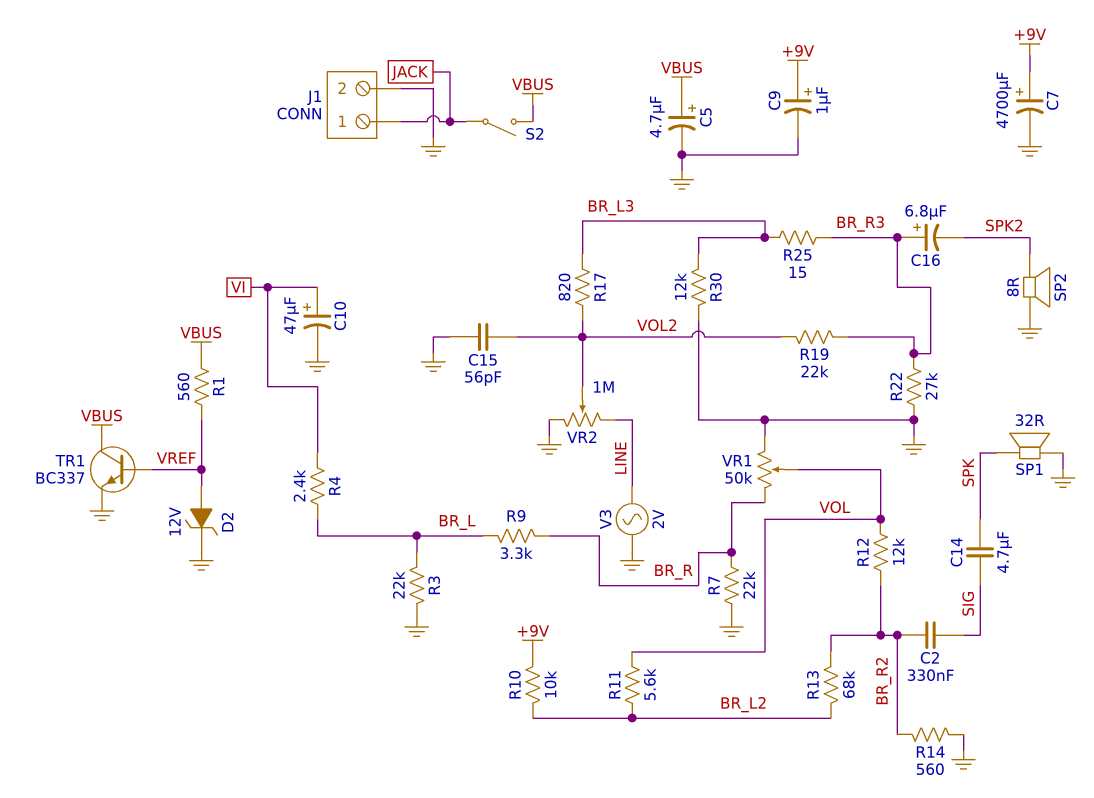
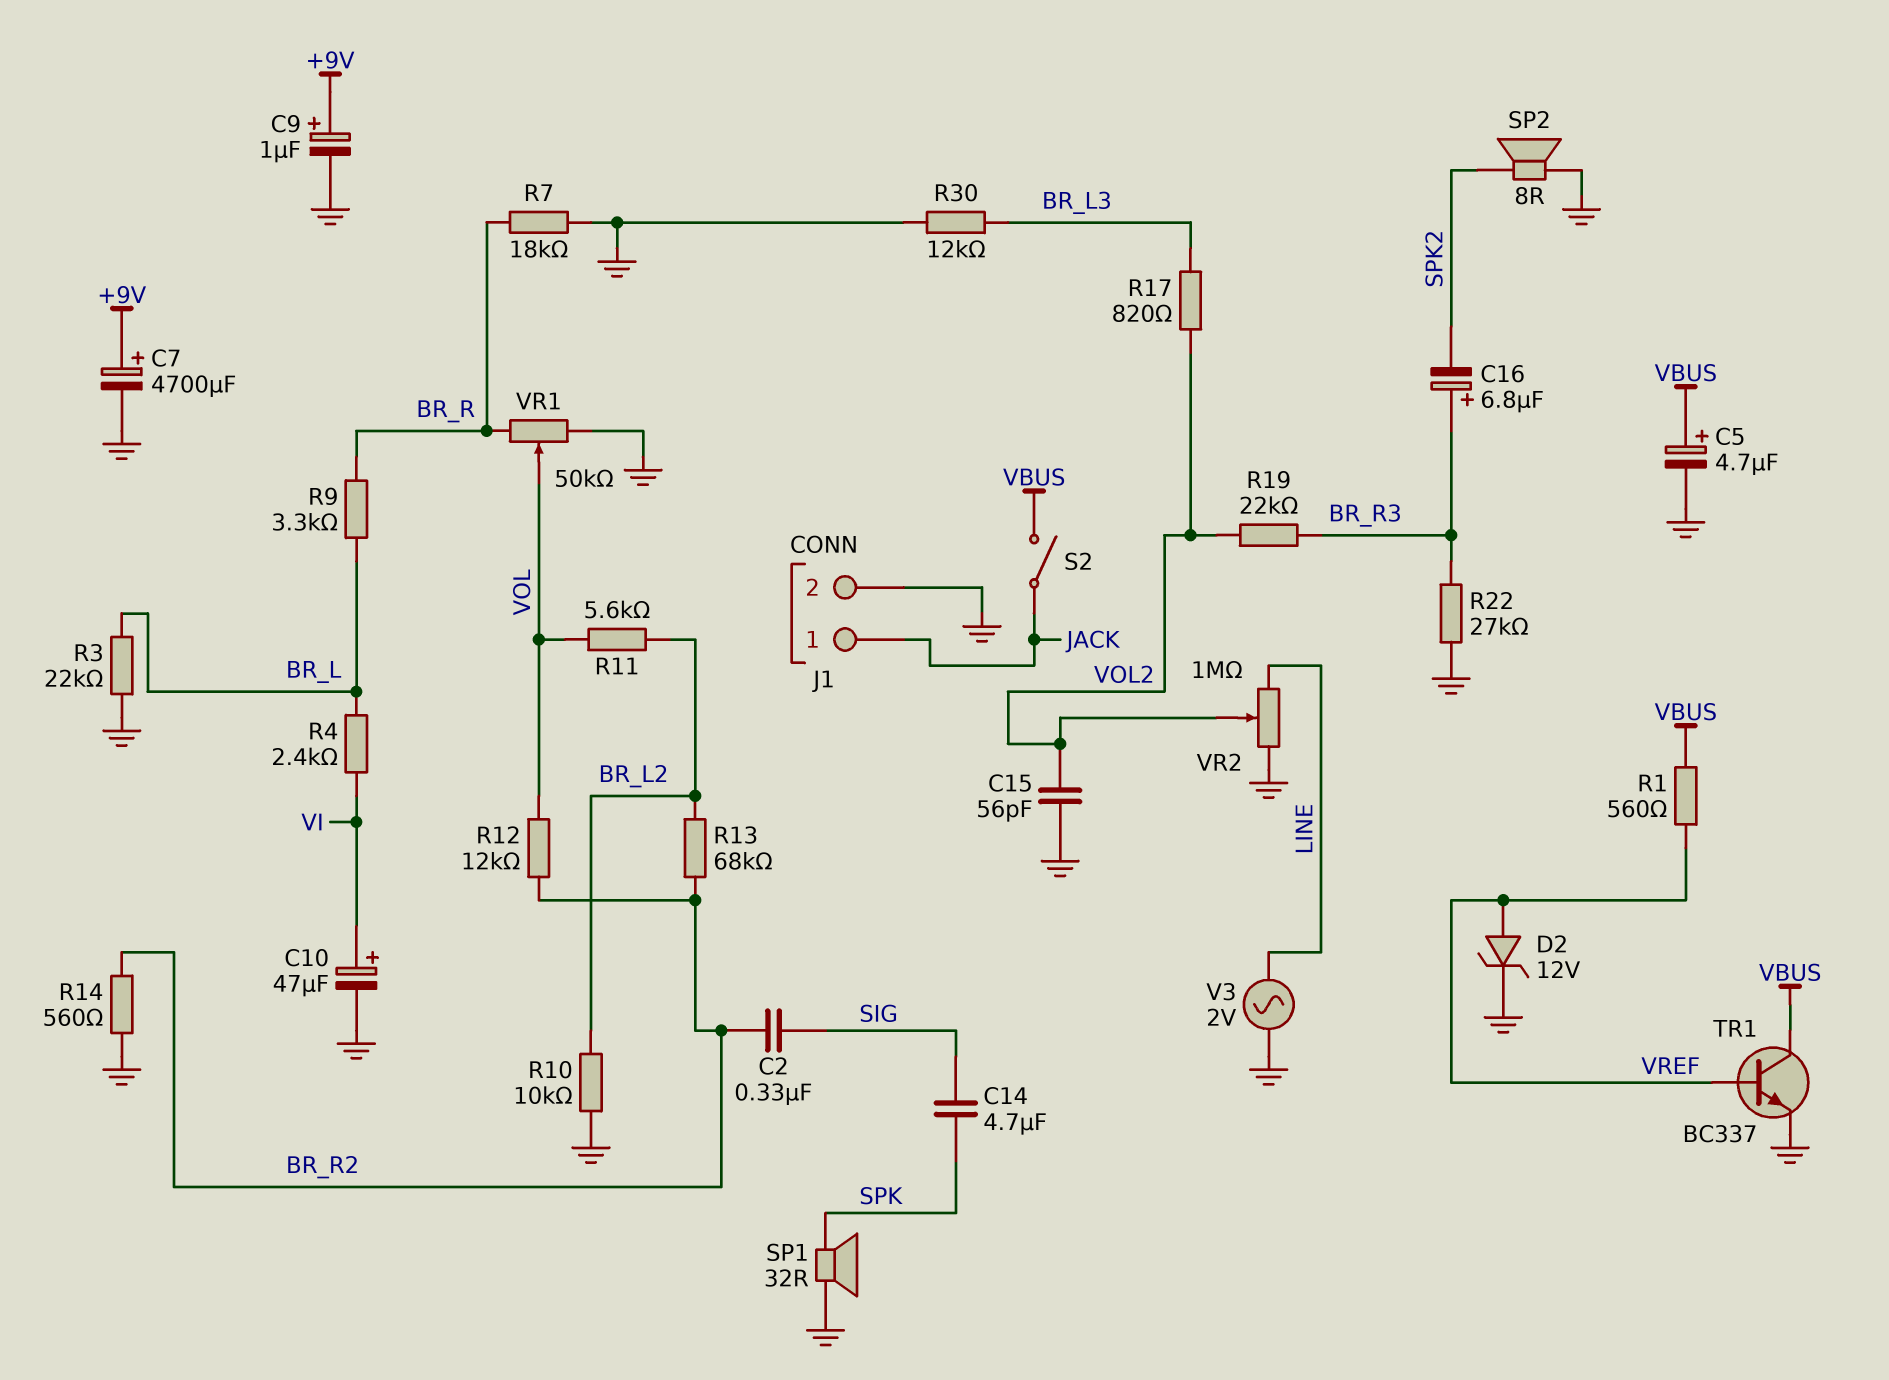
R7: 22k (BR_R, GND) -> 18k (BR_R, GND)
R10: 10k (+9V, BR_L2) -> 10k (BR_L2, GND)
R25: 15 (BR_L3, BR_R3) -> none

